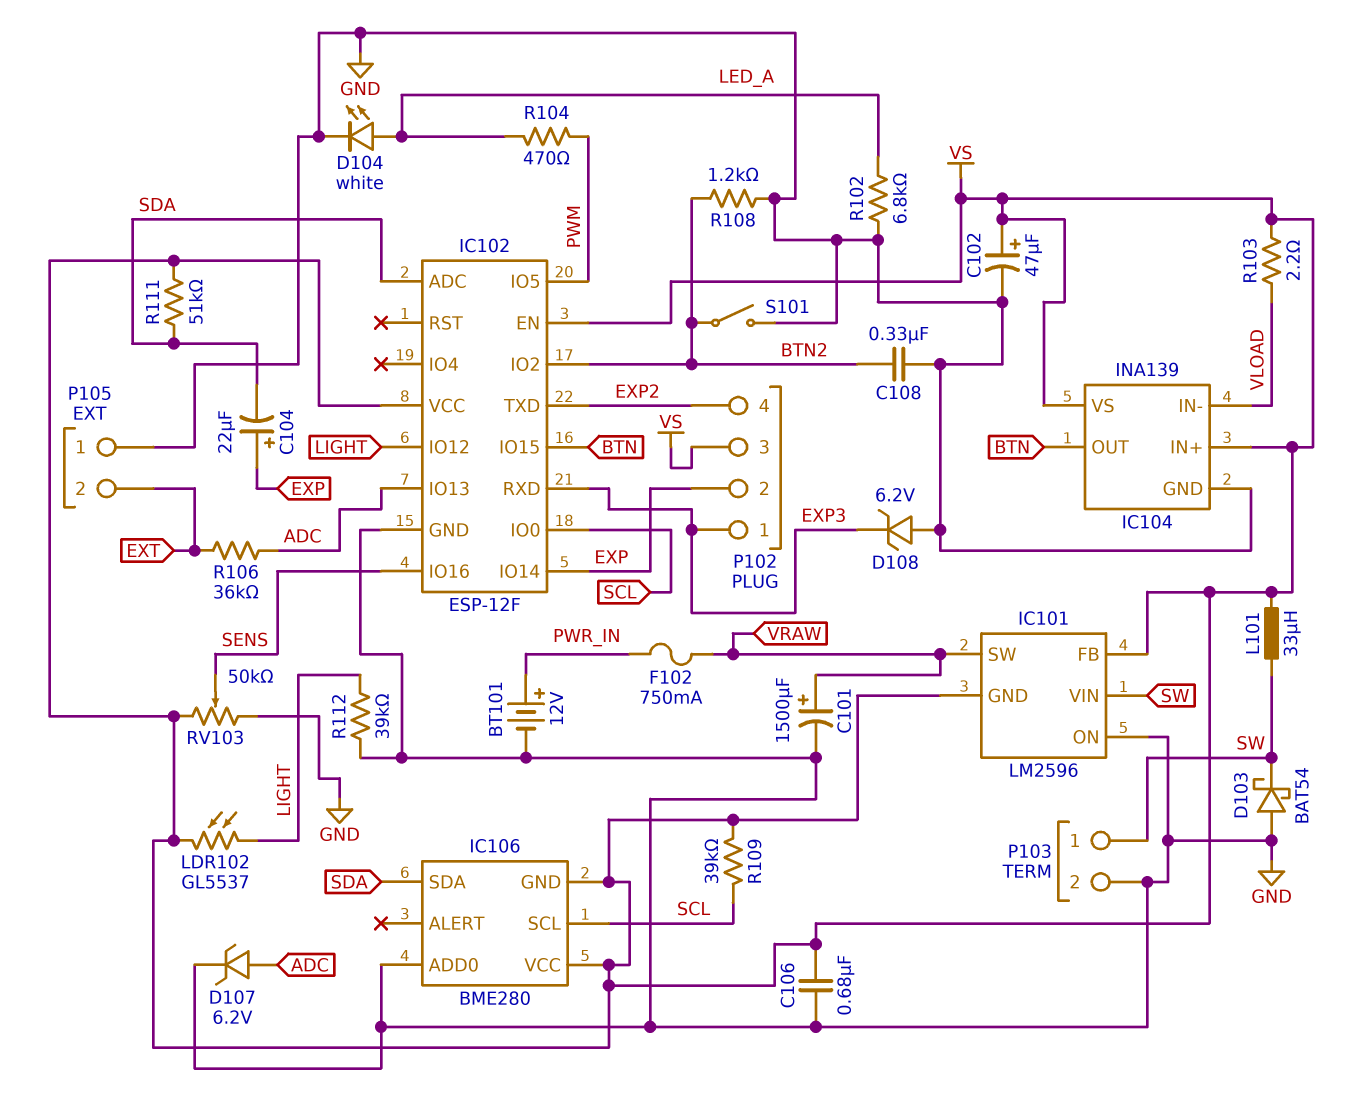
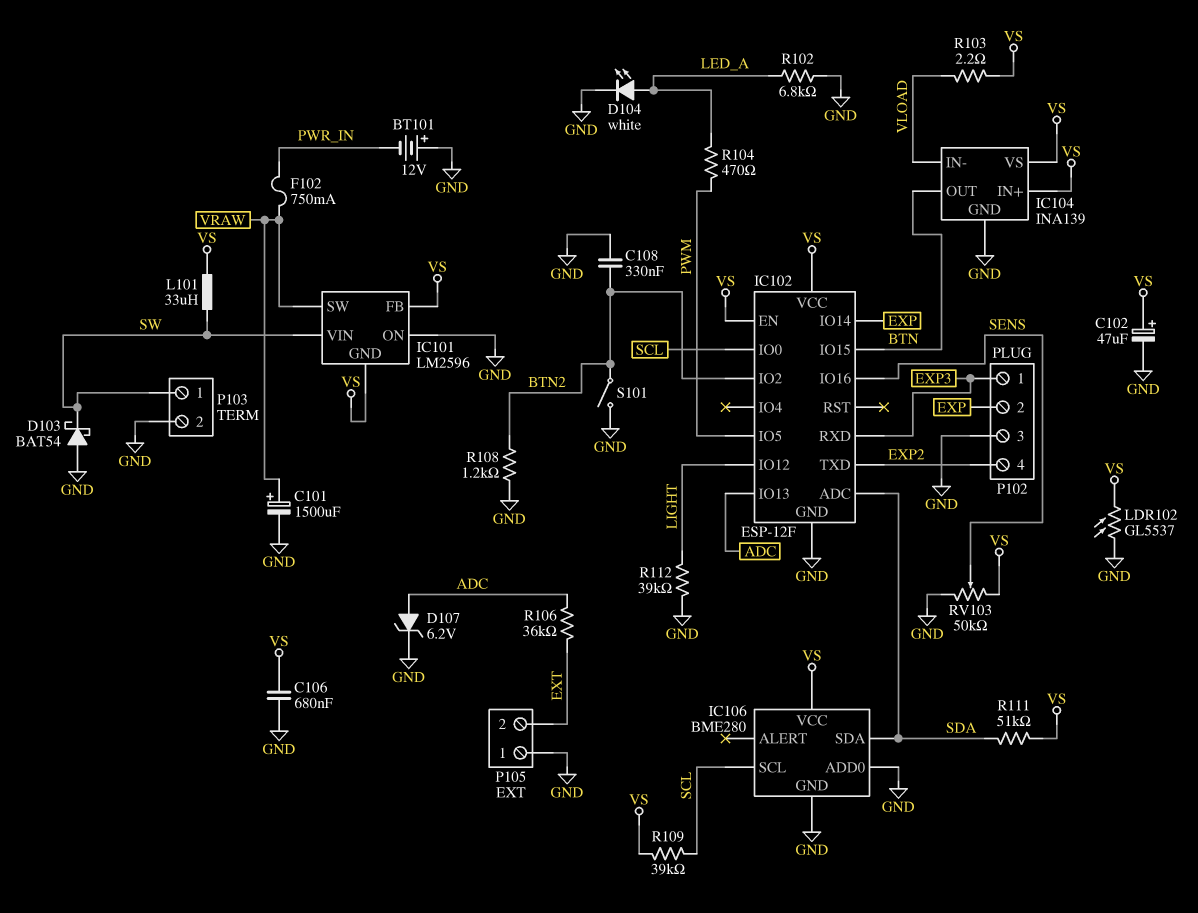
BT101: 12V (plus PWR_IN, minus GND) -> 12V (plus GND, minus PWR_IN)
C104: 22uF (plus EXP, minus SDA) -> none
D108: zener 6.2V (A GND, K EXP3) -> none
IC106 pin GND: VS -> GND
LDR102: GL5537 (LIGHT, VS) -> GL5537 (GND, VS)
P102 pin 3: VS -> GND

